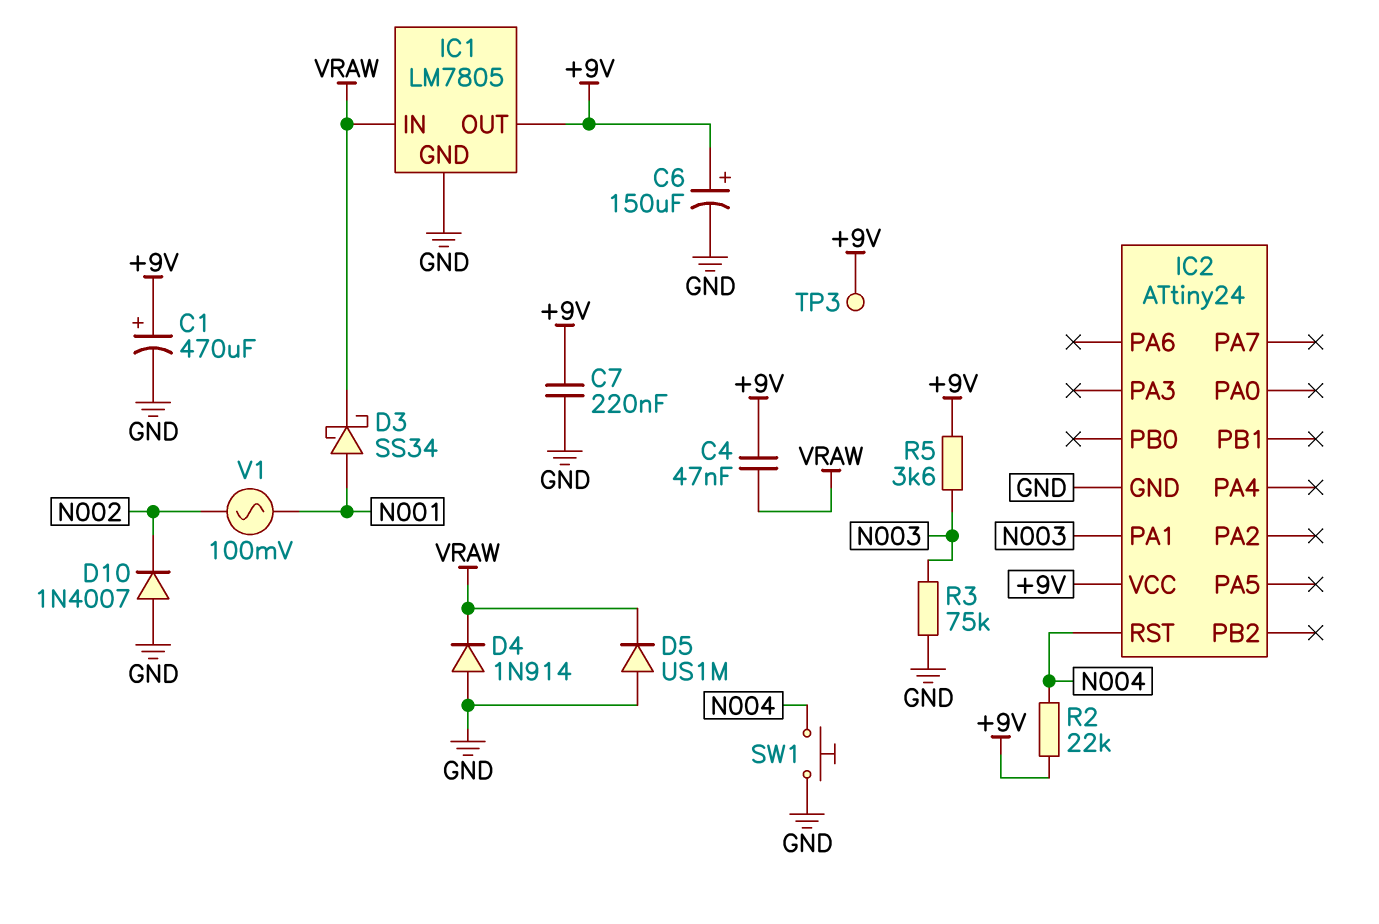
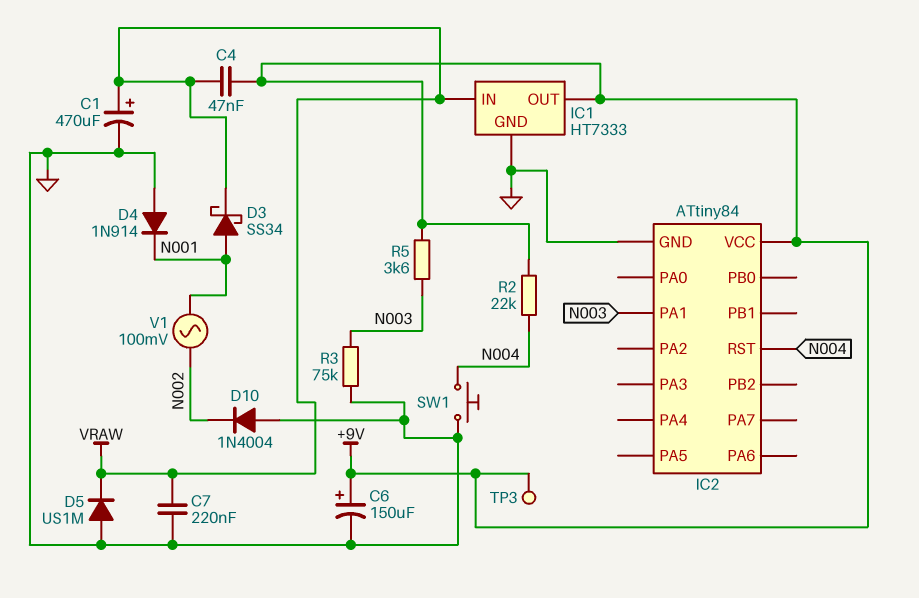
C1: 470uF (plus +9V, minus GND) -> 470uF (plus VRAW, minus GND)
C7: 220nF (+9V, GND) -> 220nF (GND, VRAW)
D4: diode 1N914 (A GND, K VRAW) -> diode 1N914 (A GND, K N001)
D10: diode 1N4007 (A GND, K N002) -> diode 1N4004 (A GND, K N002)
IC1: LM7805 -> HT7333
IC2: ATtiny24 -> ATtiny84

